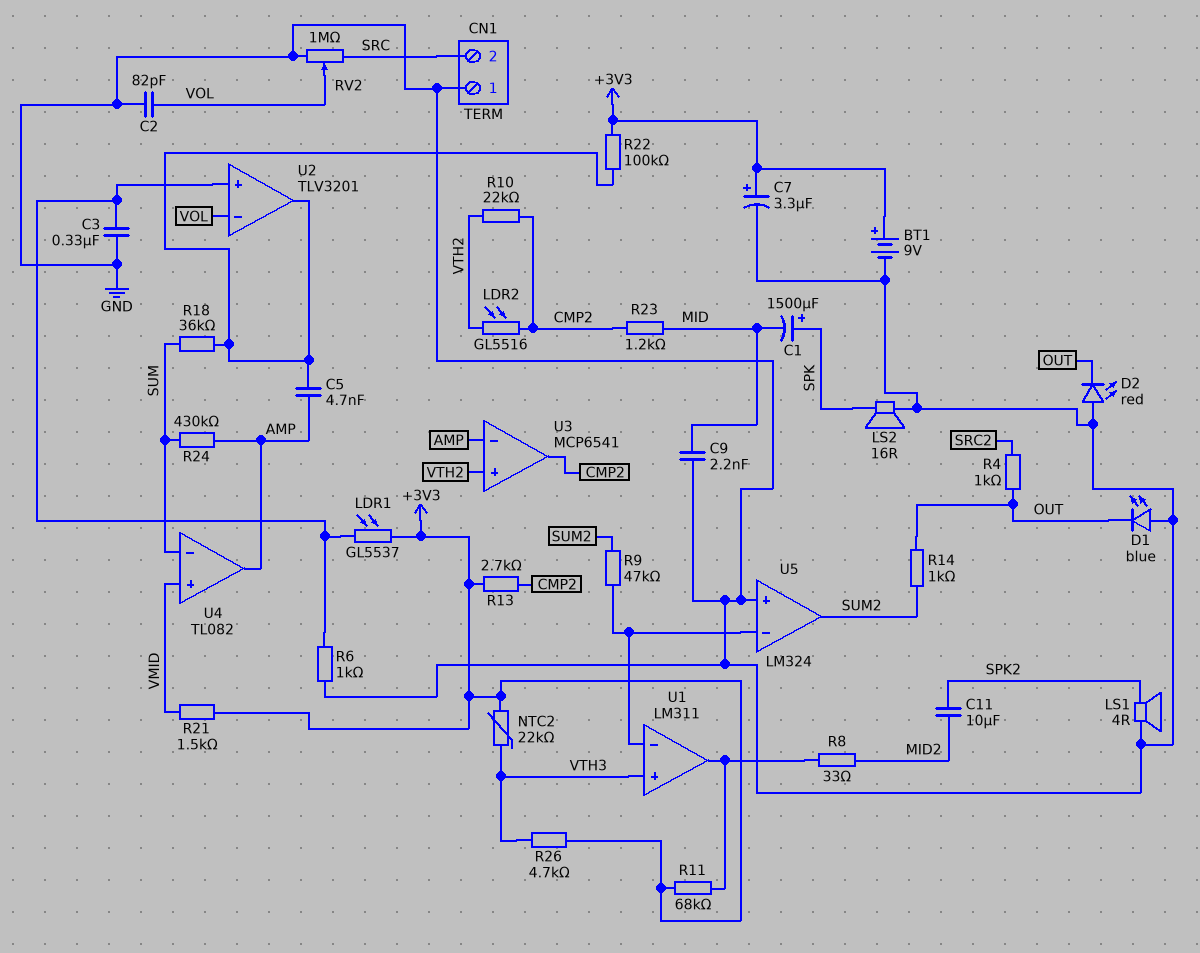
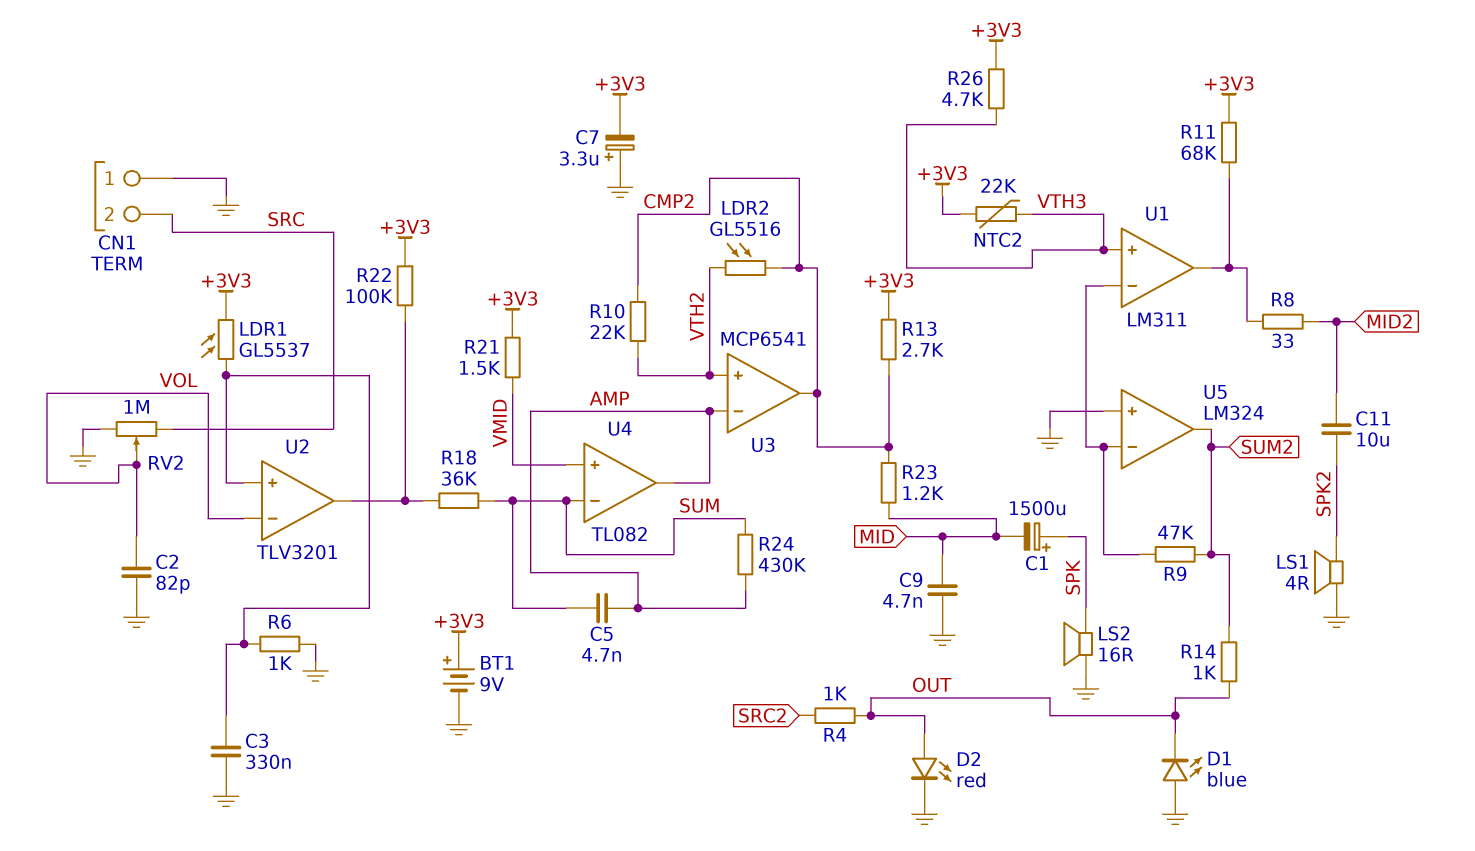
C5: 4.7nF (AMP, U2/out) -> 4.7nF (AMP, SUM)
C7: 3.3uF (plus +3V3, minus GND) -> 3.3uF (plus GND, minus +3V3)
C9: 2.2nF (GND, MID) -> 4.7nF (GND, MID)
D2: LED red (A GND, K OUT) -> LED red (A OUT, K GND)

